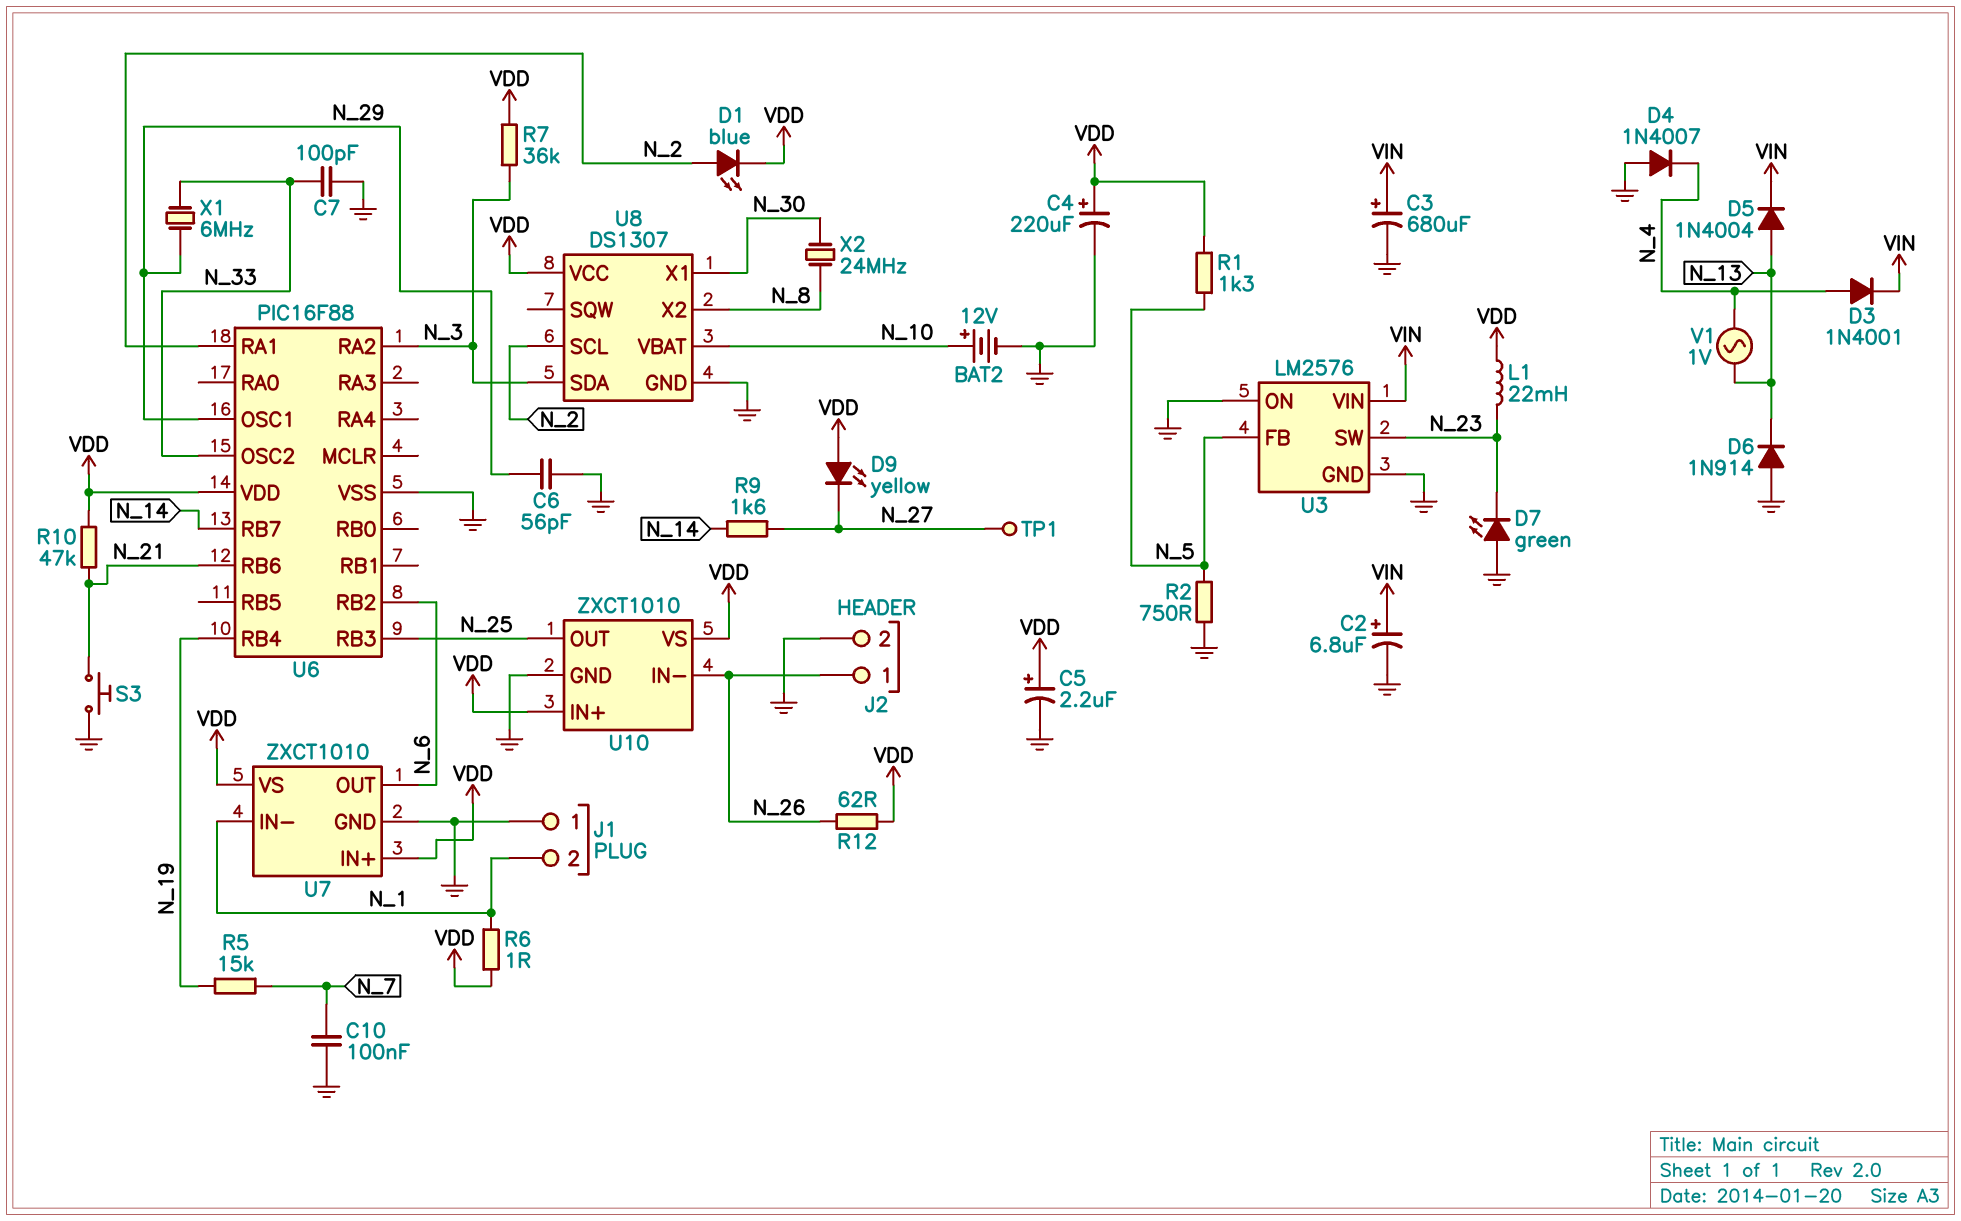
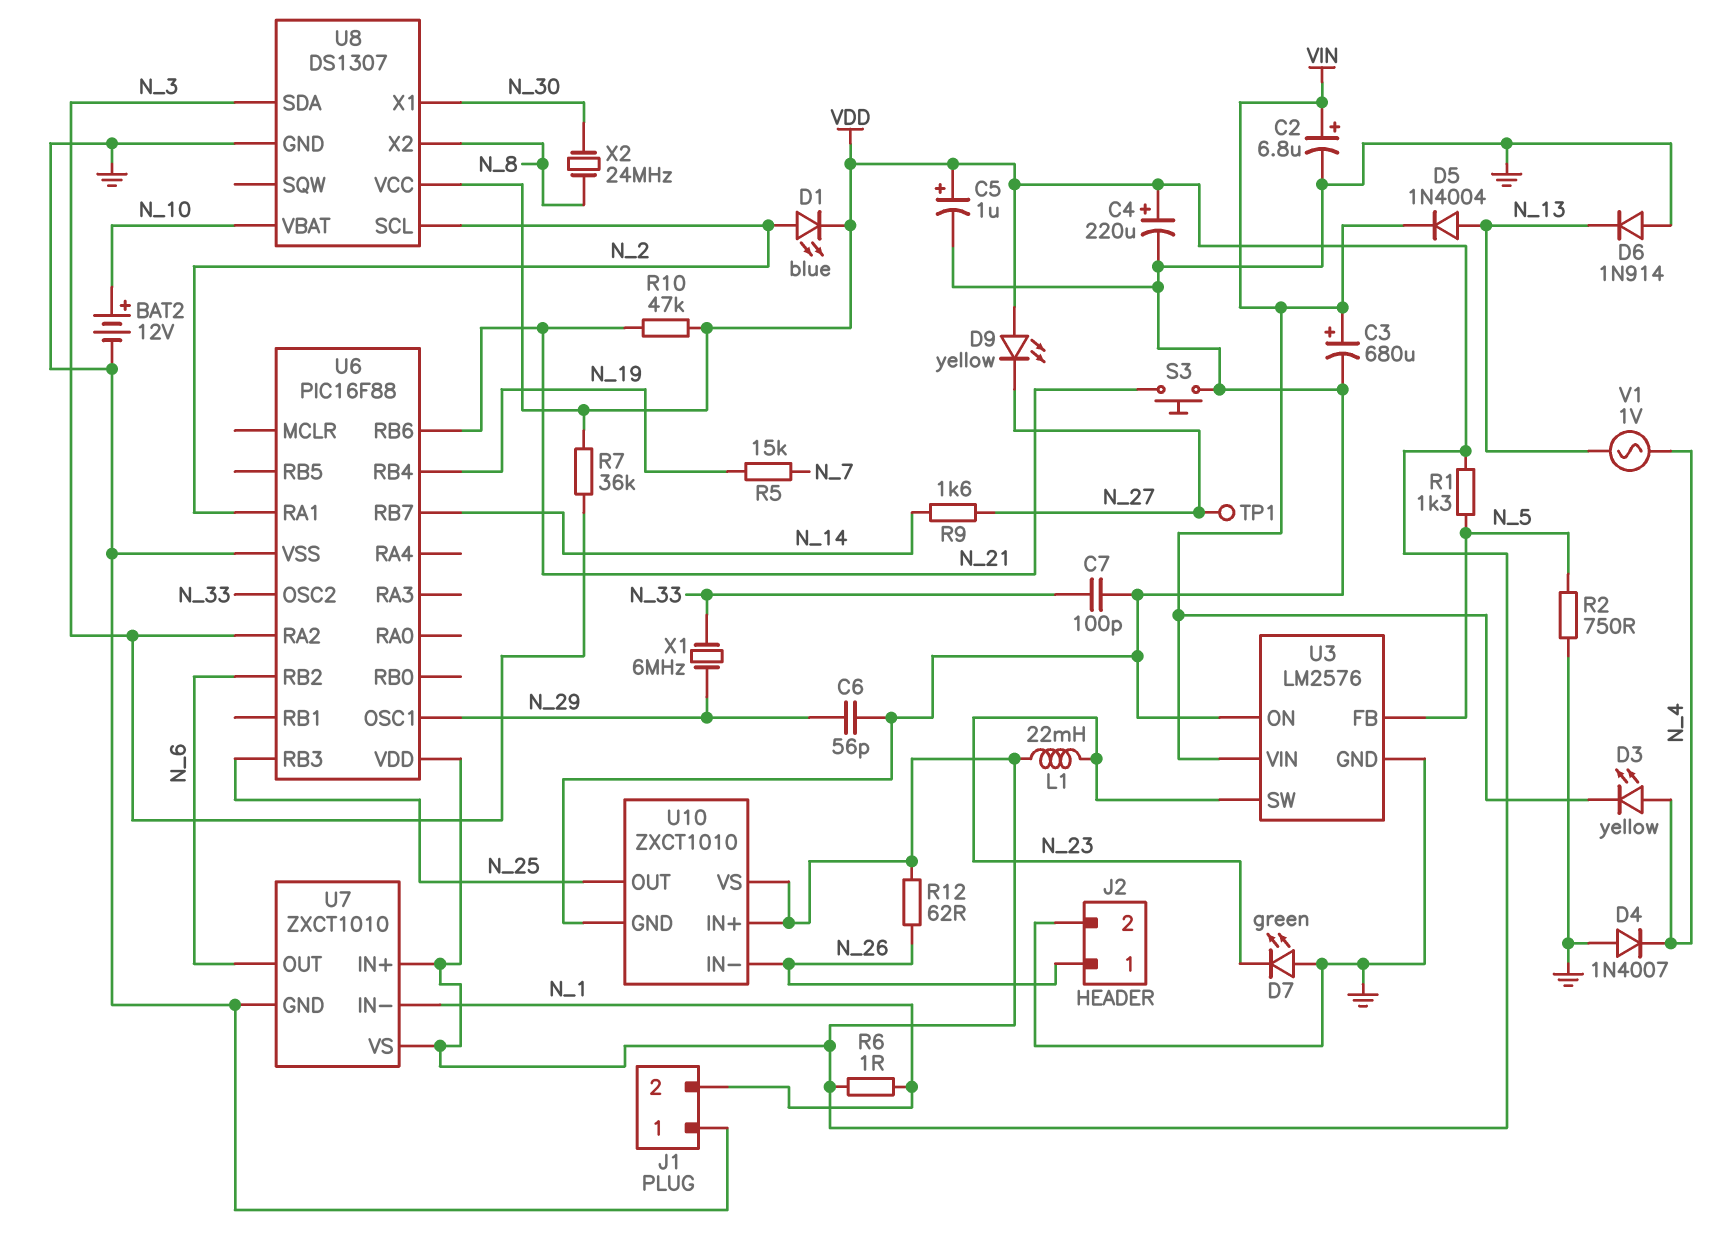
C5: 2.2uF (plus VDD, minus GND) -> 1uF (plus VDD, minus GND)
C10: 100nF (GND, N_7) -> none
D3: diode 1N4001 (A N_4, K VIN) -> LED yellow (A N_4, K VIN)

